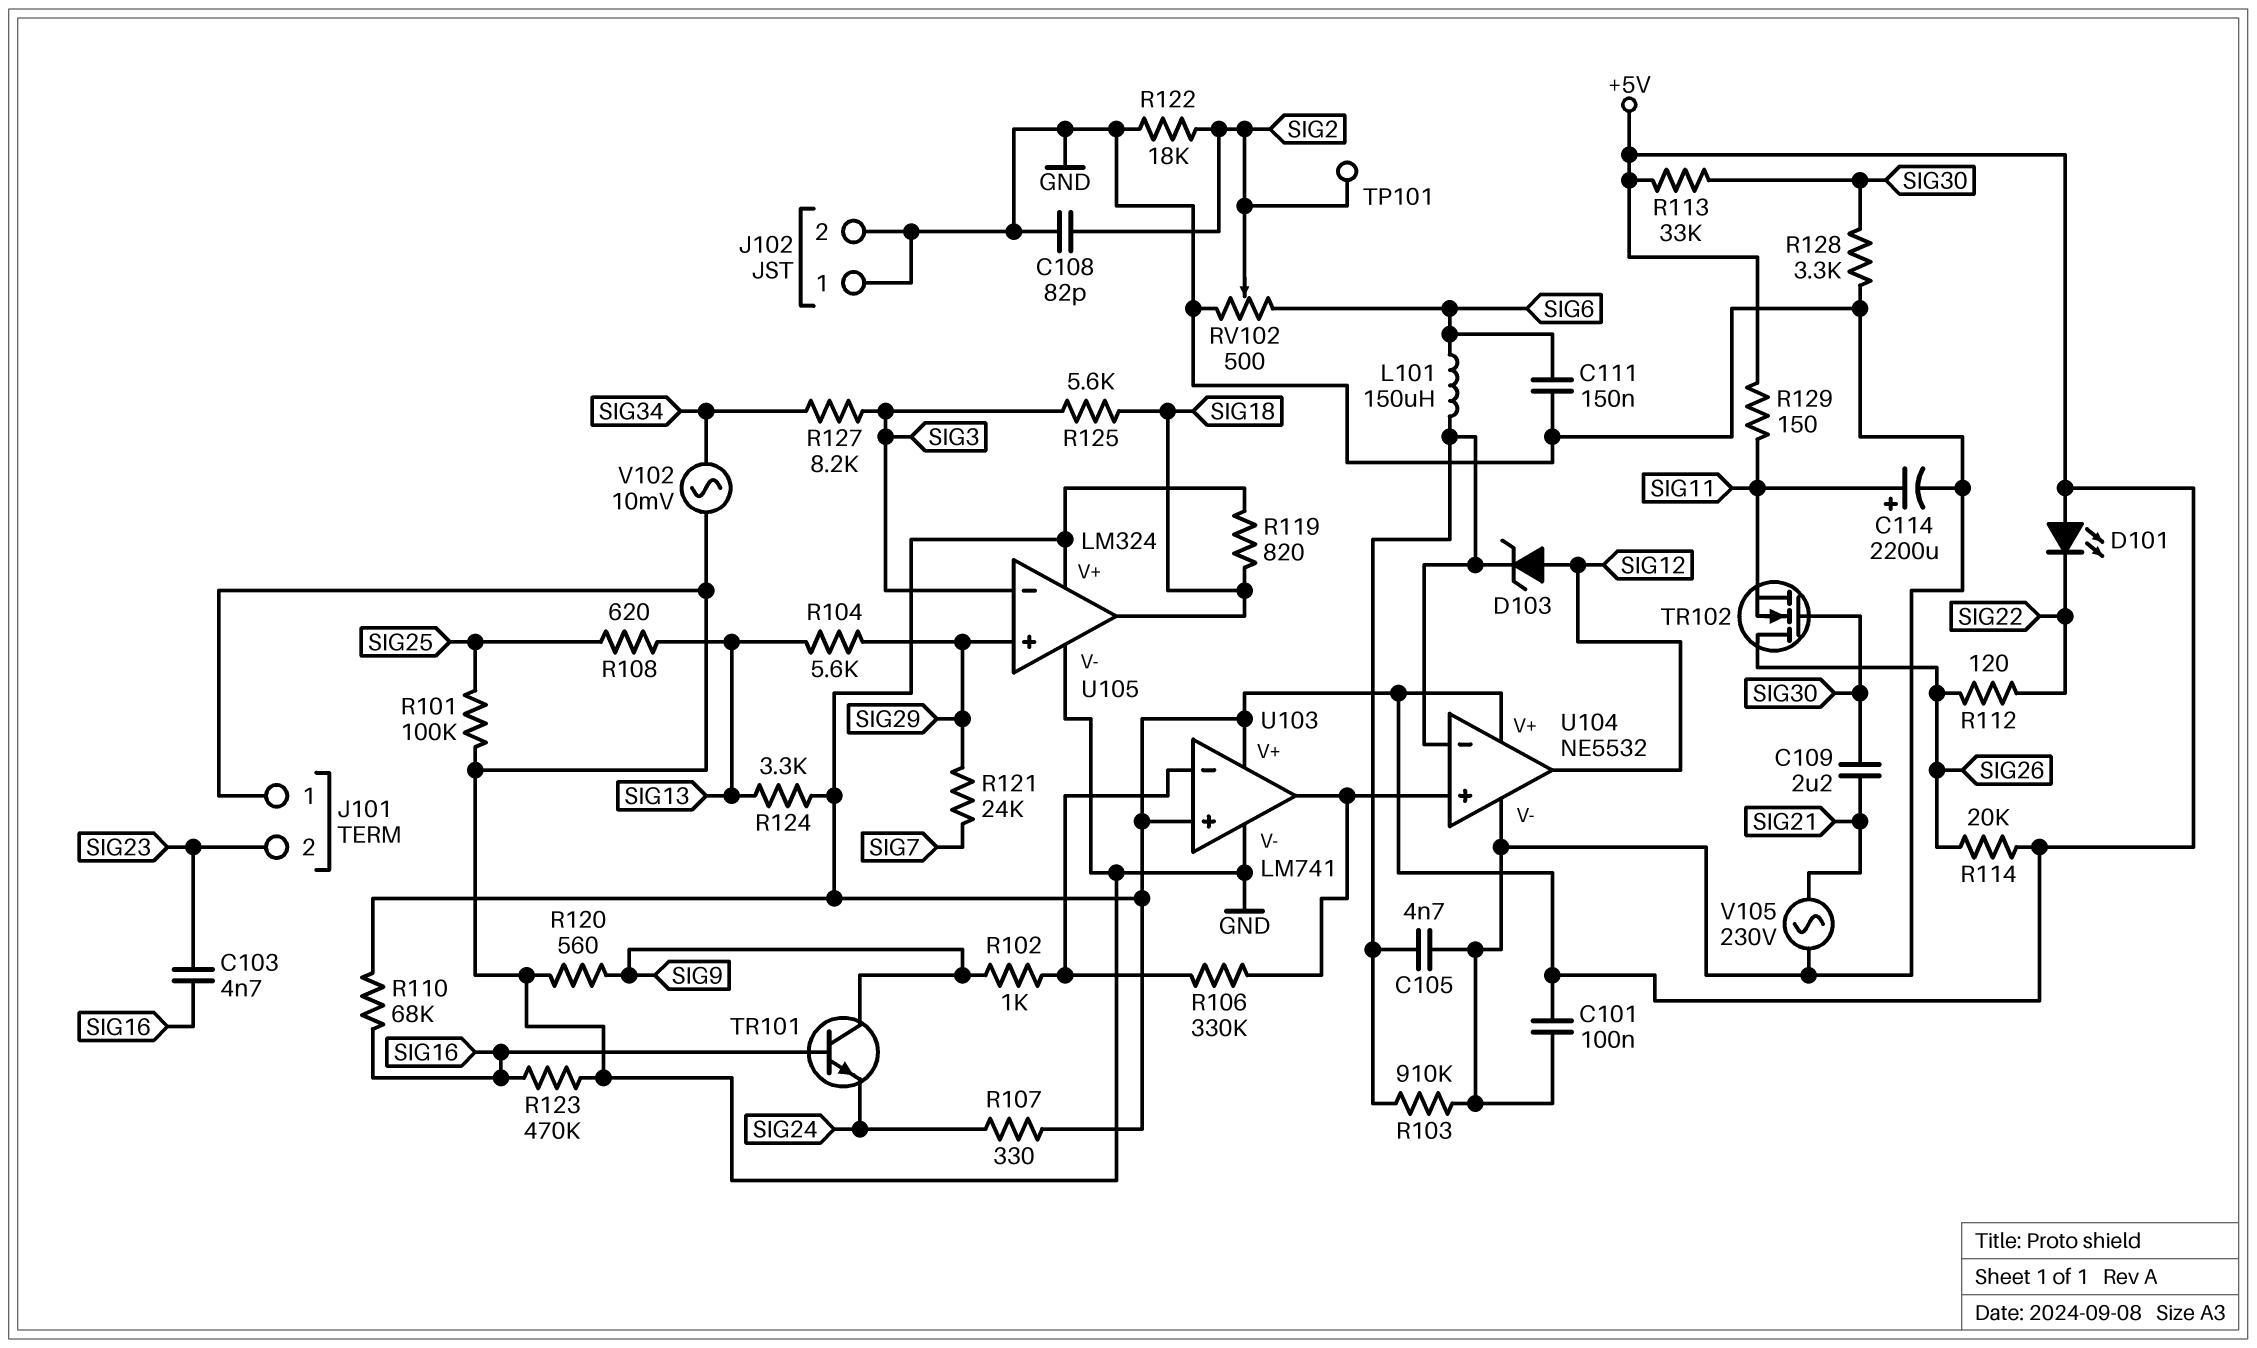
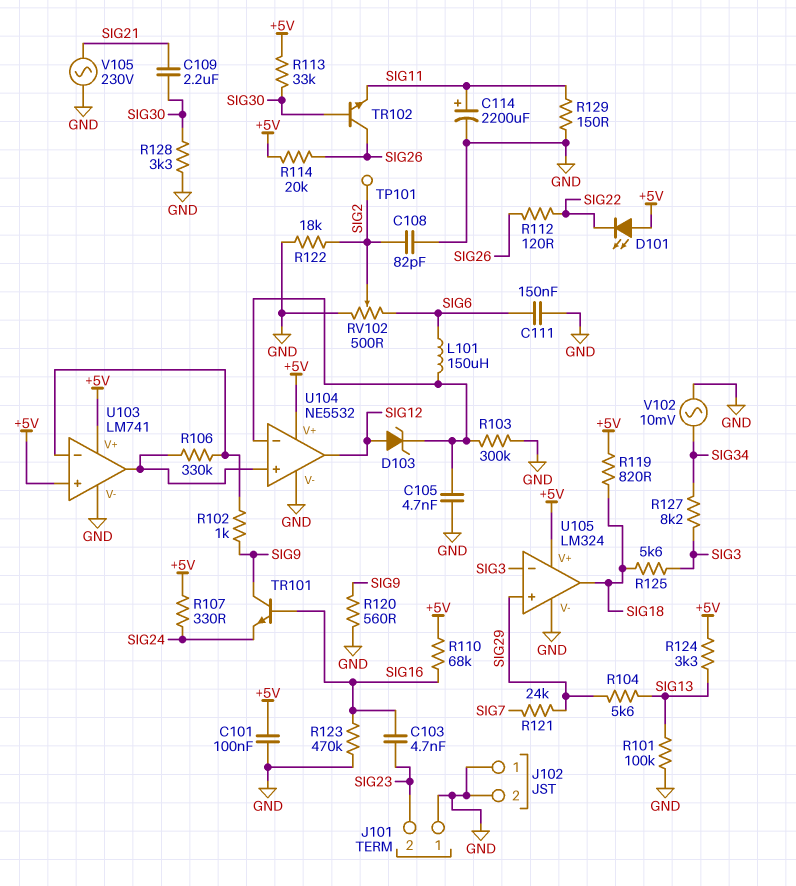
R101: 100k (GND, SIG25) -> 100k (GND, SIG13)
R103: 910k (GND, U104/in-) -> 300k (GND, U104/in-)
R108: 620 (SIG13, SIG25) -> none
R129: 150 (+5V, SIG11) -> 150 (GND, SIG11)
TR102: NMOS (G SIG30, D SIG26, S SIG11) -> NPN (B SIG30, C SIG26, E SIG11)

